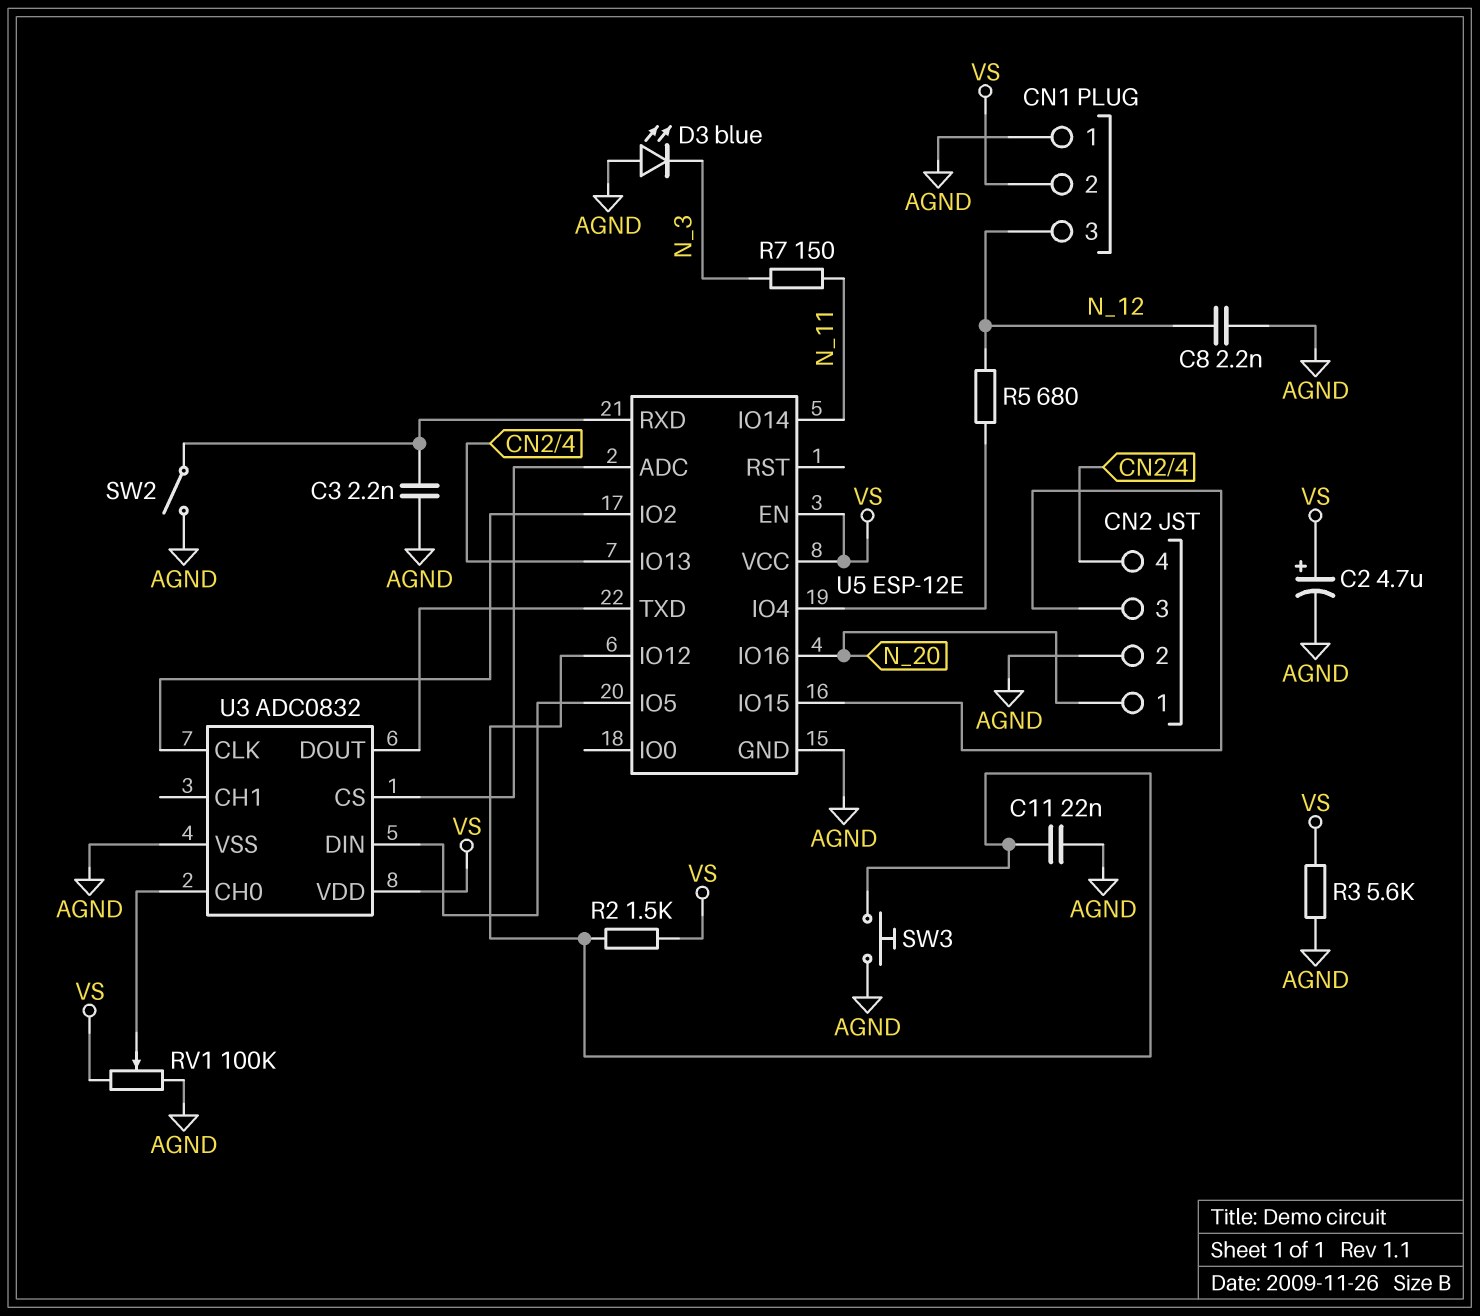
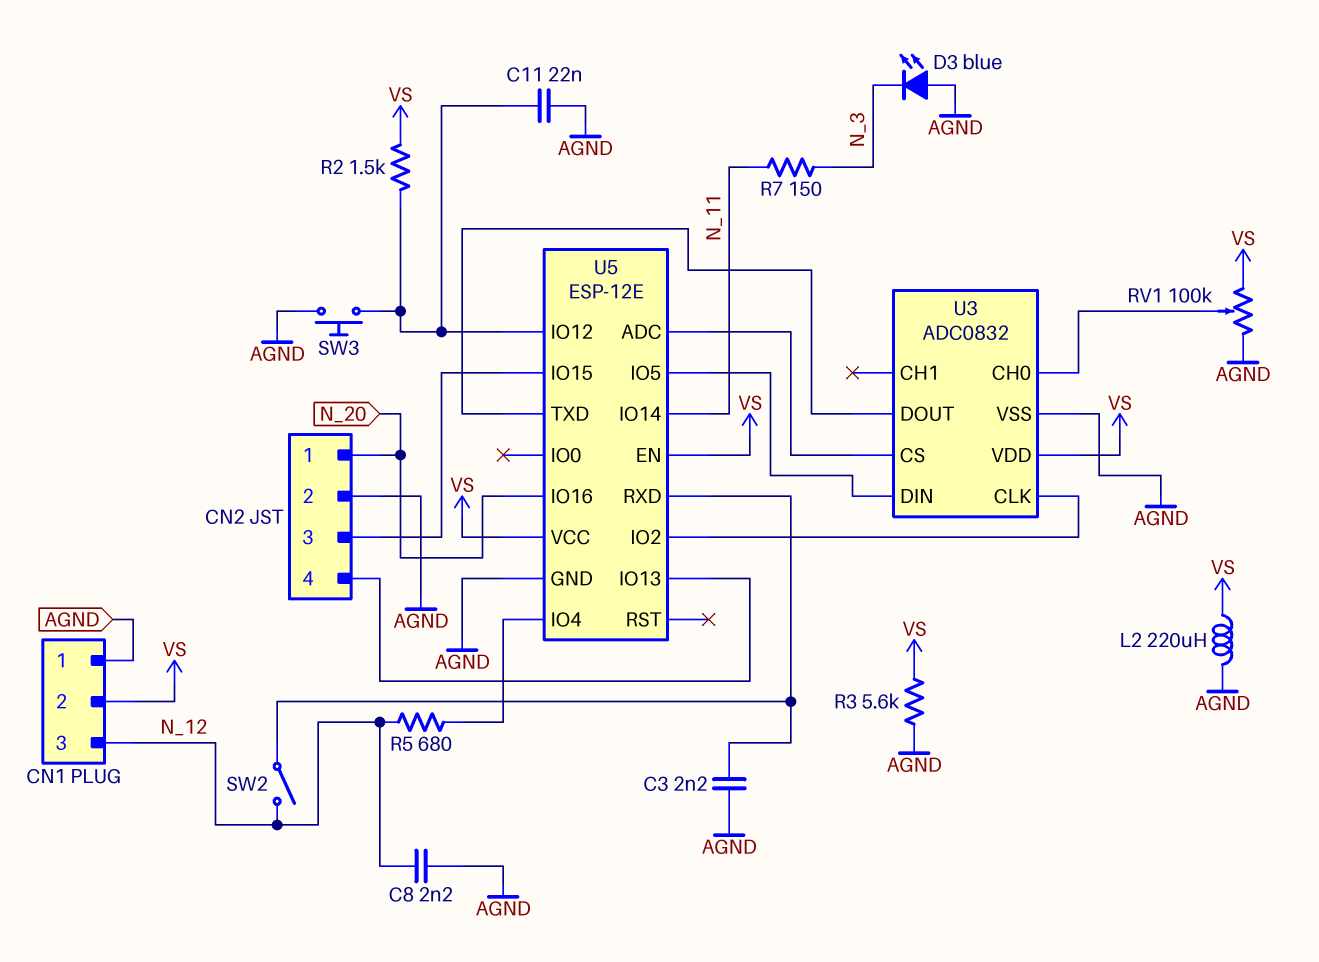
C2: 4.7uF (plus VS, minus AGND) -> none
L2: none -> 220uH (AGND, VS)
SW2: switch (AGND, U5/RXD) -> switch (N_12, U5/RXD)

